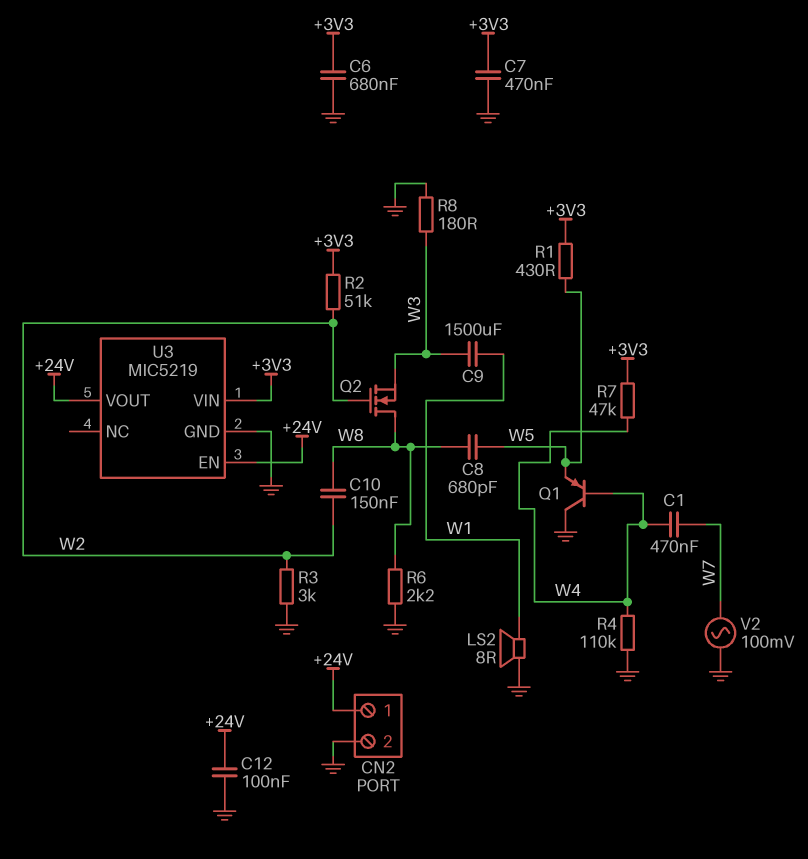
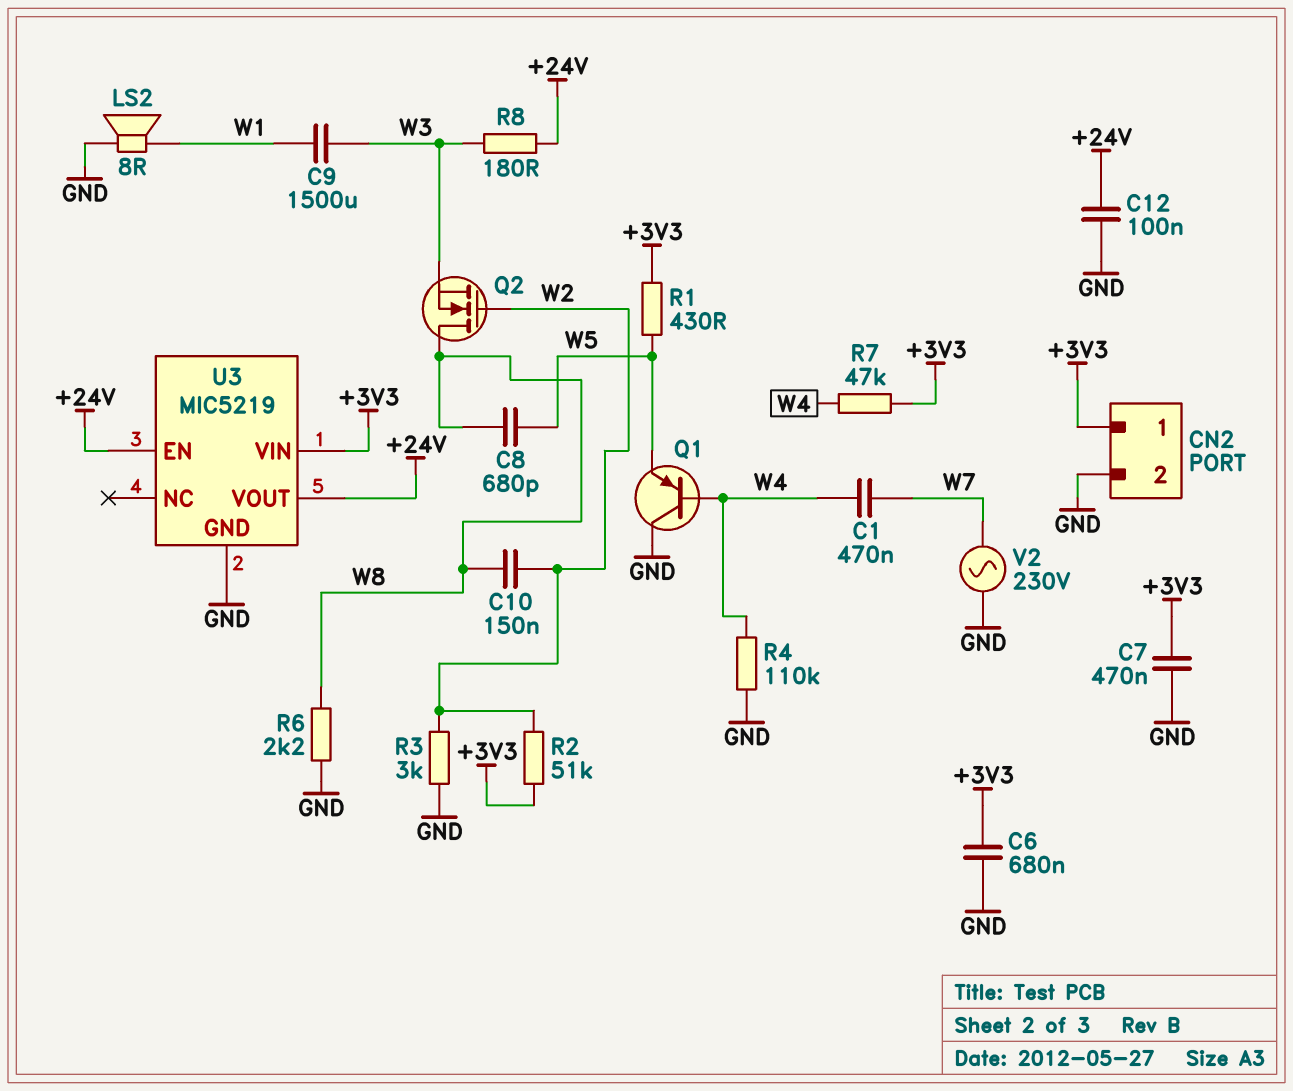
CN2 pin 1: +24V -> +3V3
R8: 180 (GND, W3) -> 180 (+24V, W3)
V2: AC 100mV (GND, W7) -> AC 230V (GND, W7)

